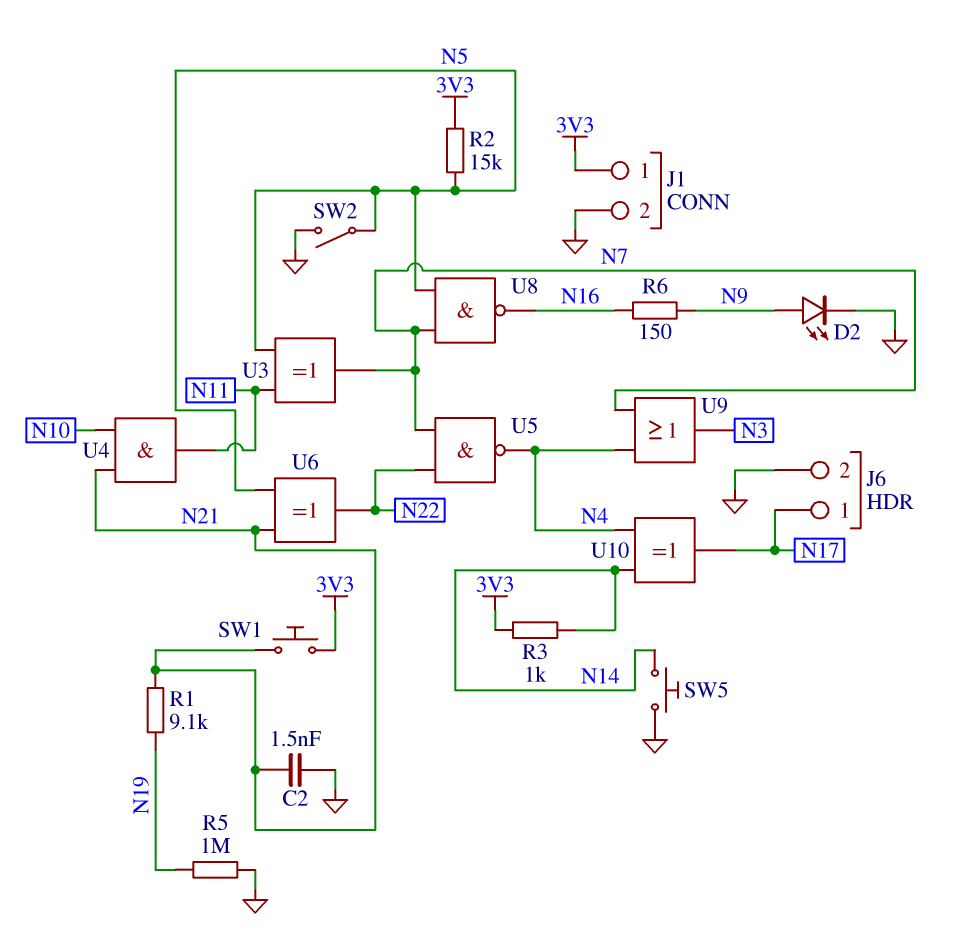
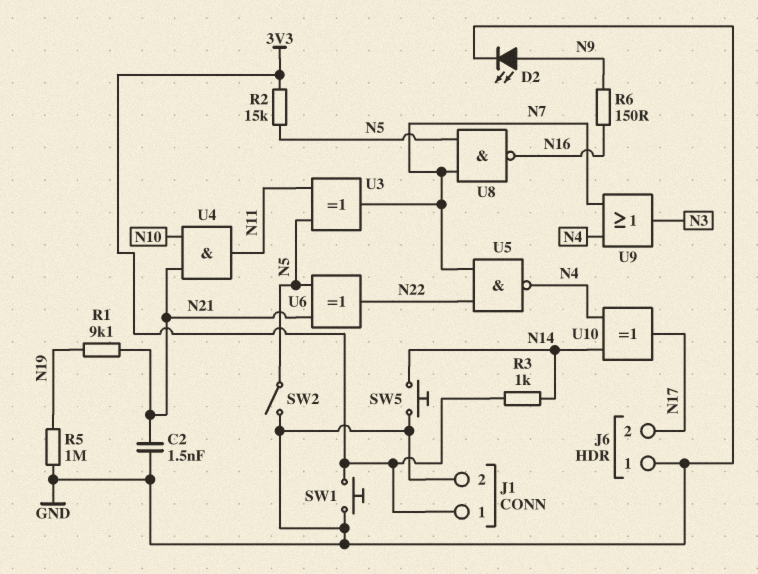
J6 pin 1: N17 -> GND
J6 pin 2: GND -> N17
SW1: button (3V3, N21) -> button (3V3, GND)

